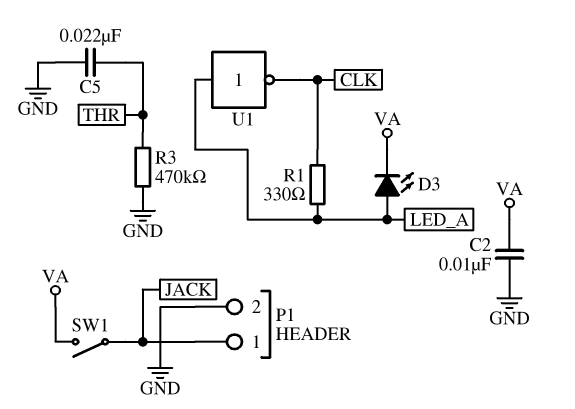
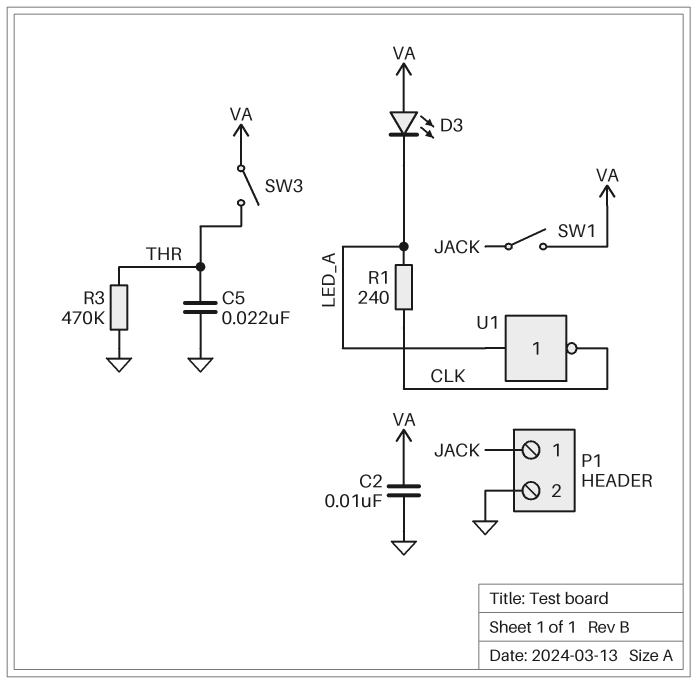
D3: LED (A LED_A, K VA) -> LED (A VA, K LED_A)
R1: 330 (CLK, LED_A) -> 240 (CLK, LED_A)
SW3: none -> switch (THR, VA)

